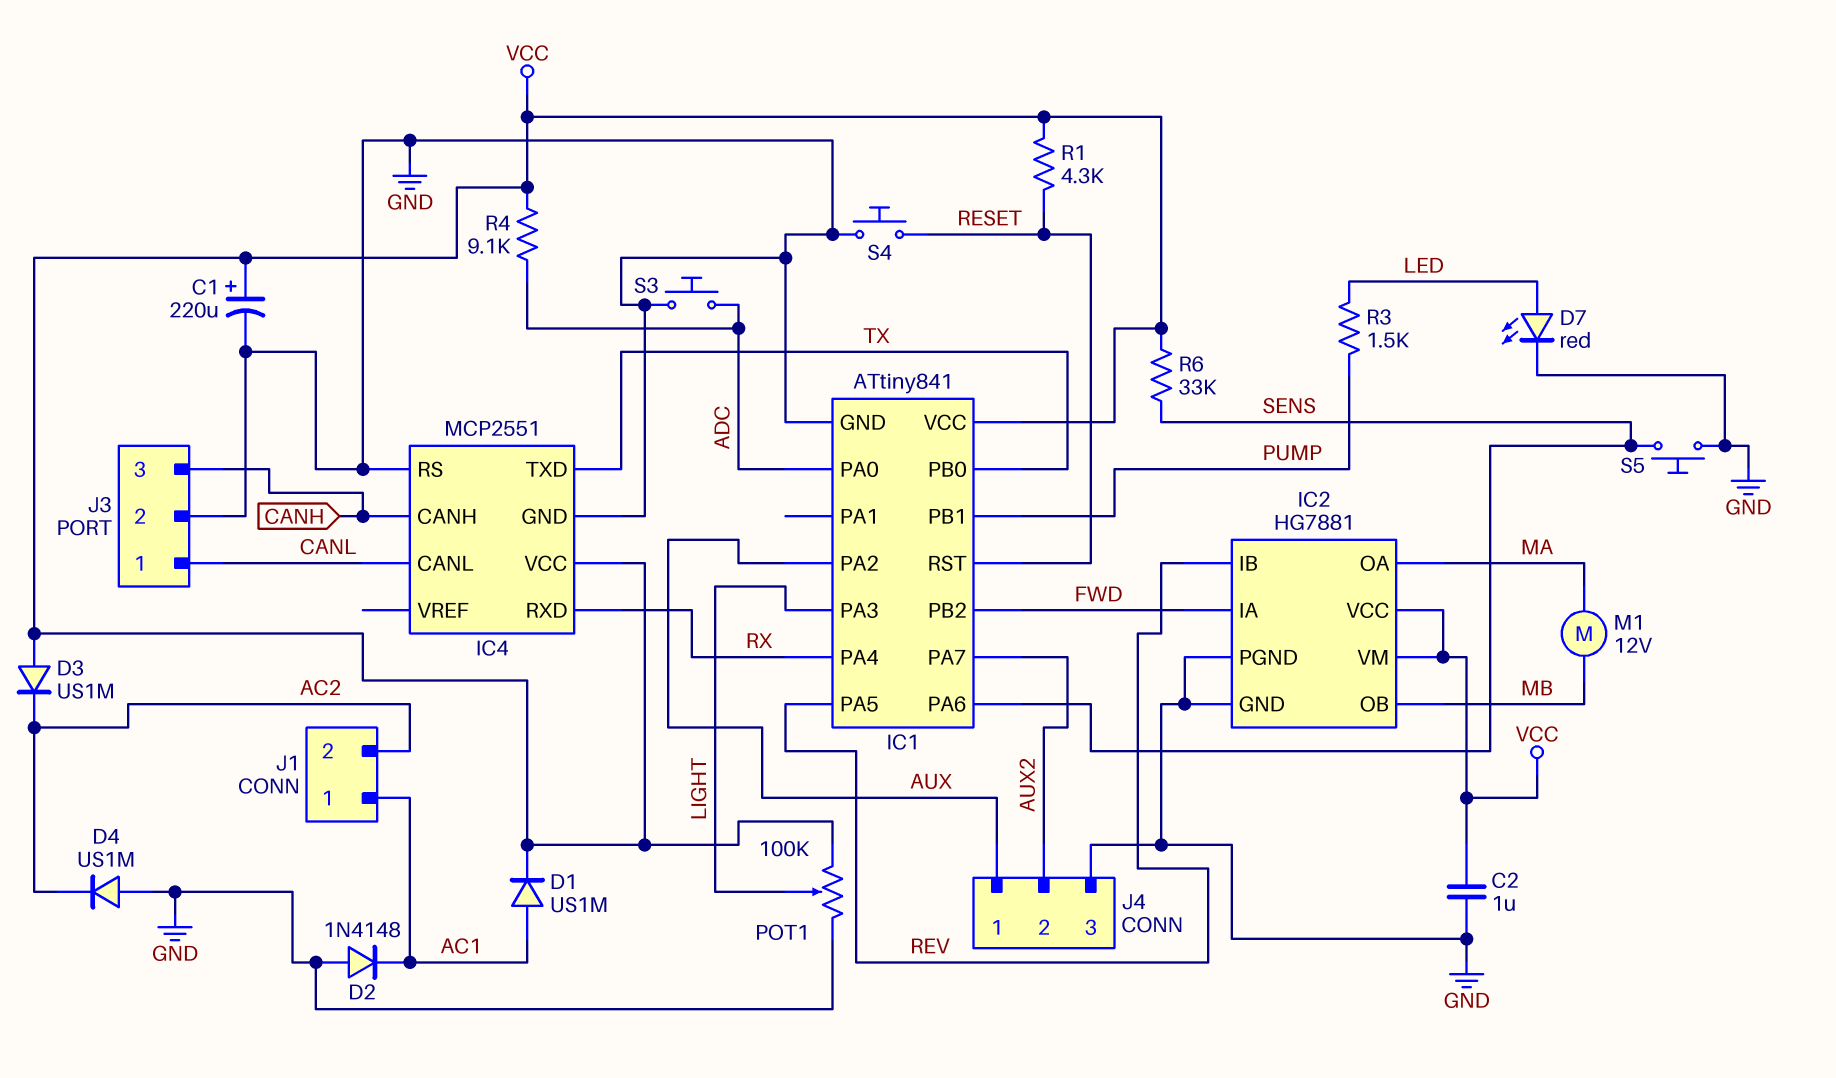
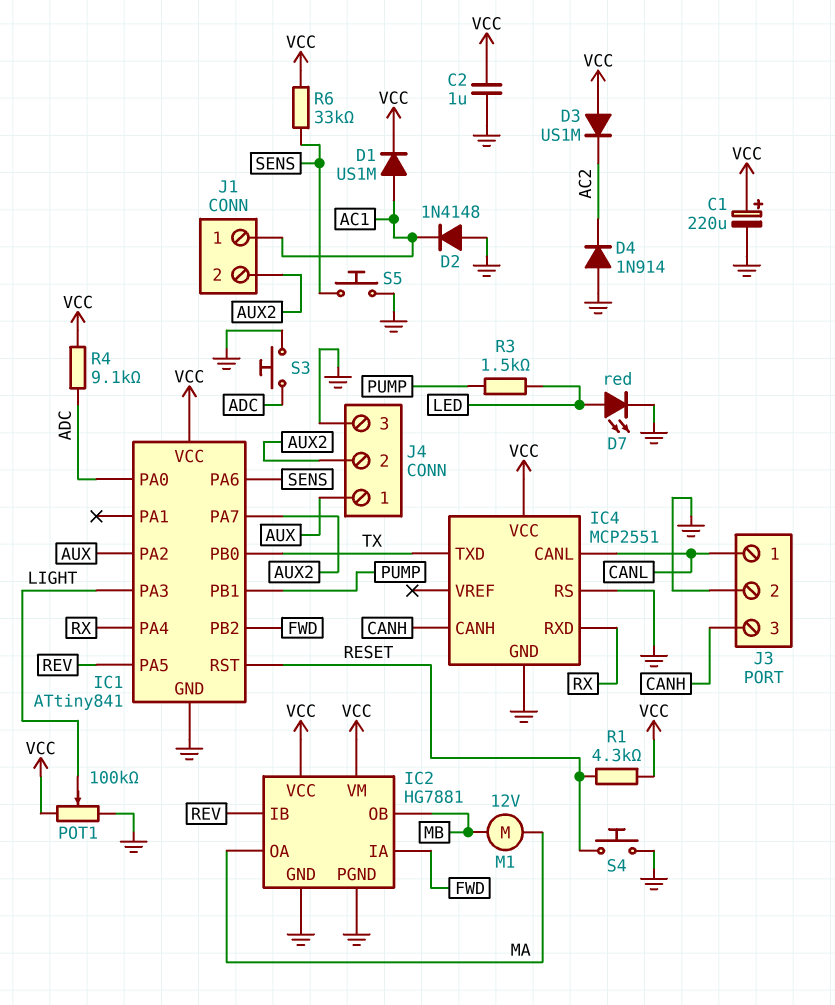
D4: diode US1M (A GND, K AC2) -> diode 1N914 (A GND, K AC2)
J1 pin 2: AC2 -> AUX2

